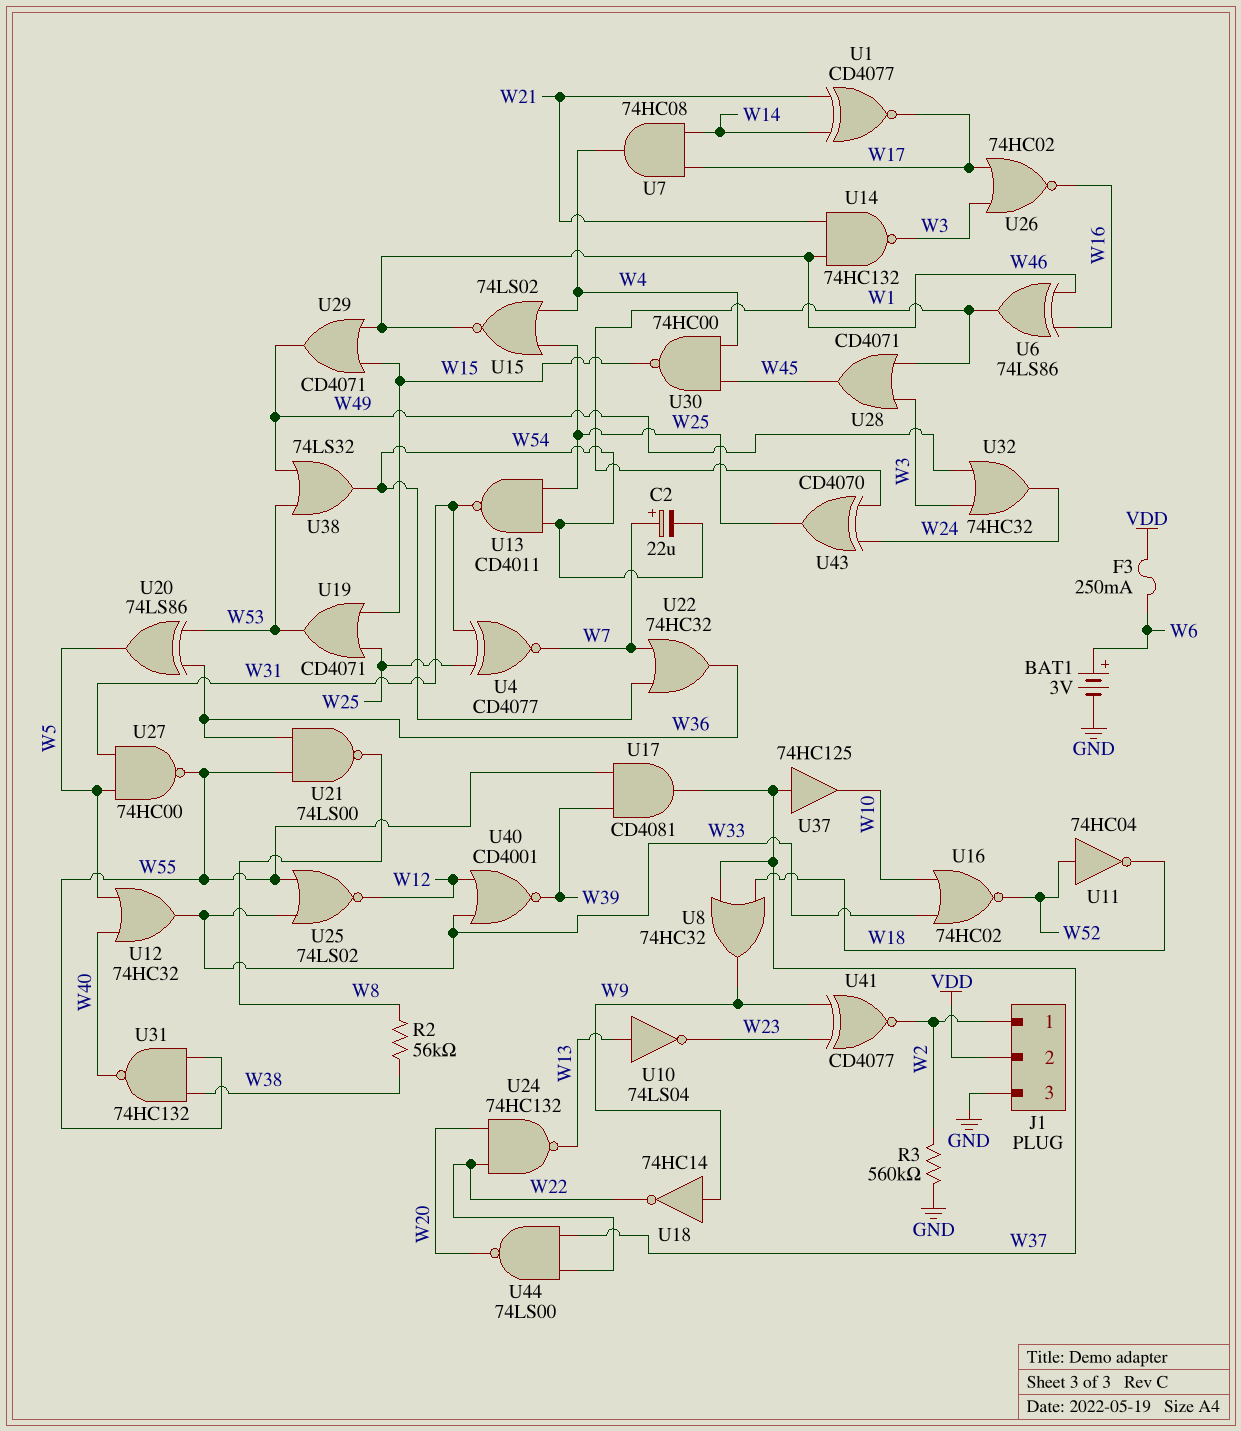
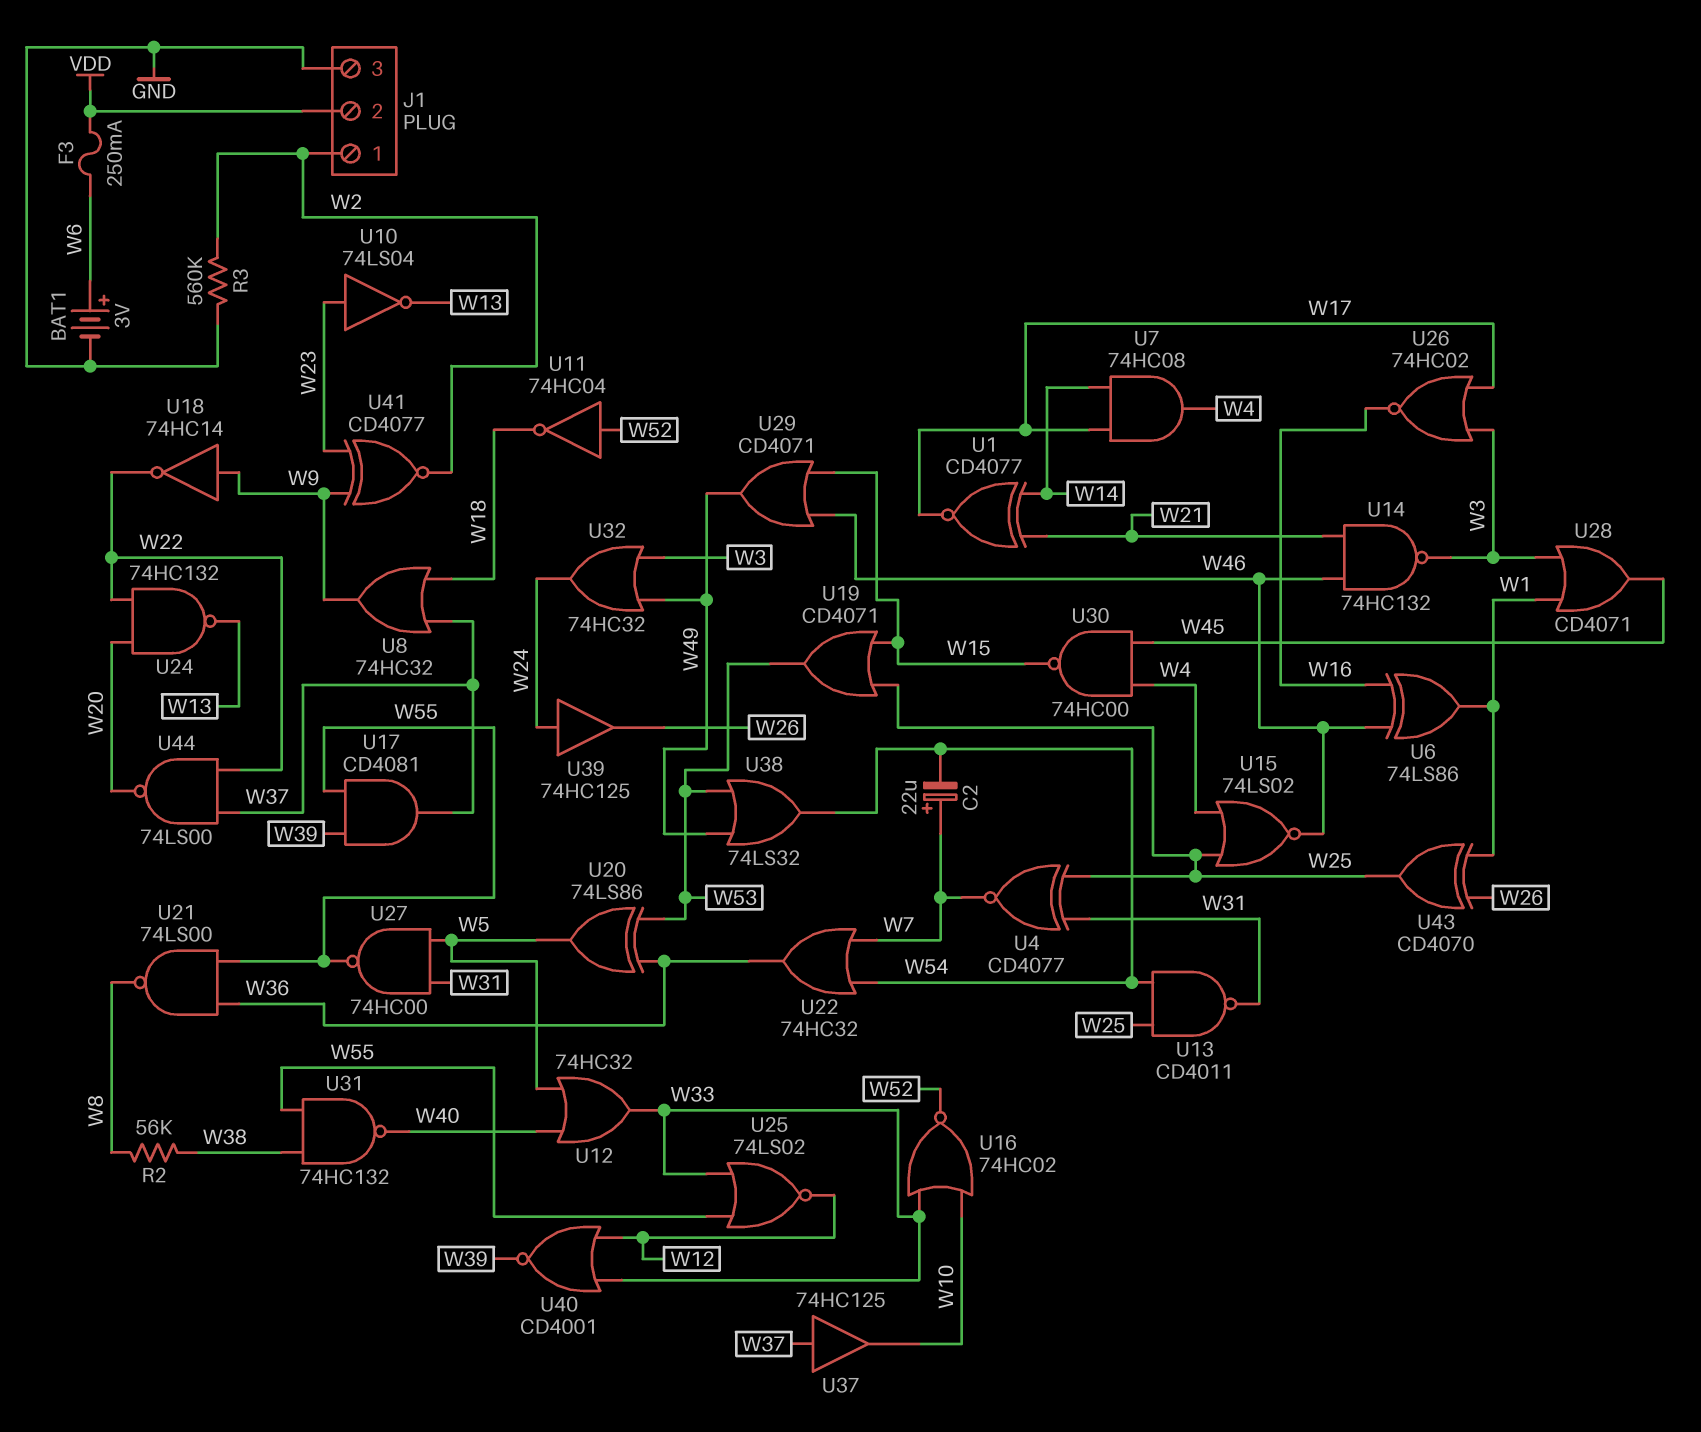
U10: NOT 74LS04 (in W13, out W23) -> NOT 74LS04 (in W23, out W13)
U39: none -> buffer 74HC125 (in W24, out W26)
U43: XOR CD4070 (in W1, in W24, out W25) -> XOR CD4070 (in W1, in W26, out W25)

